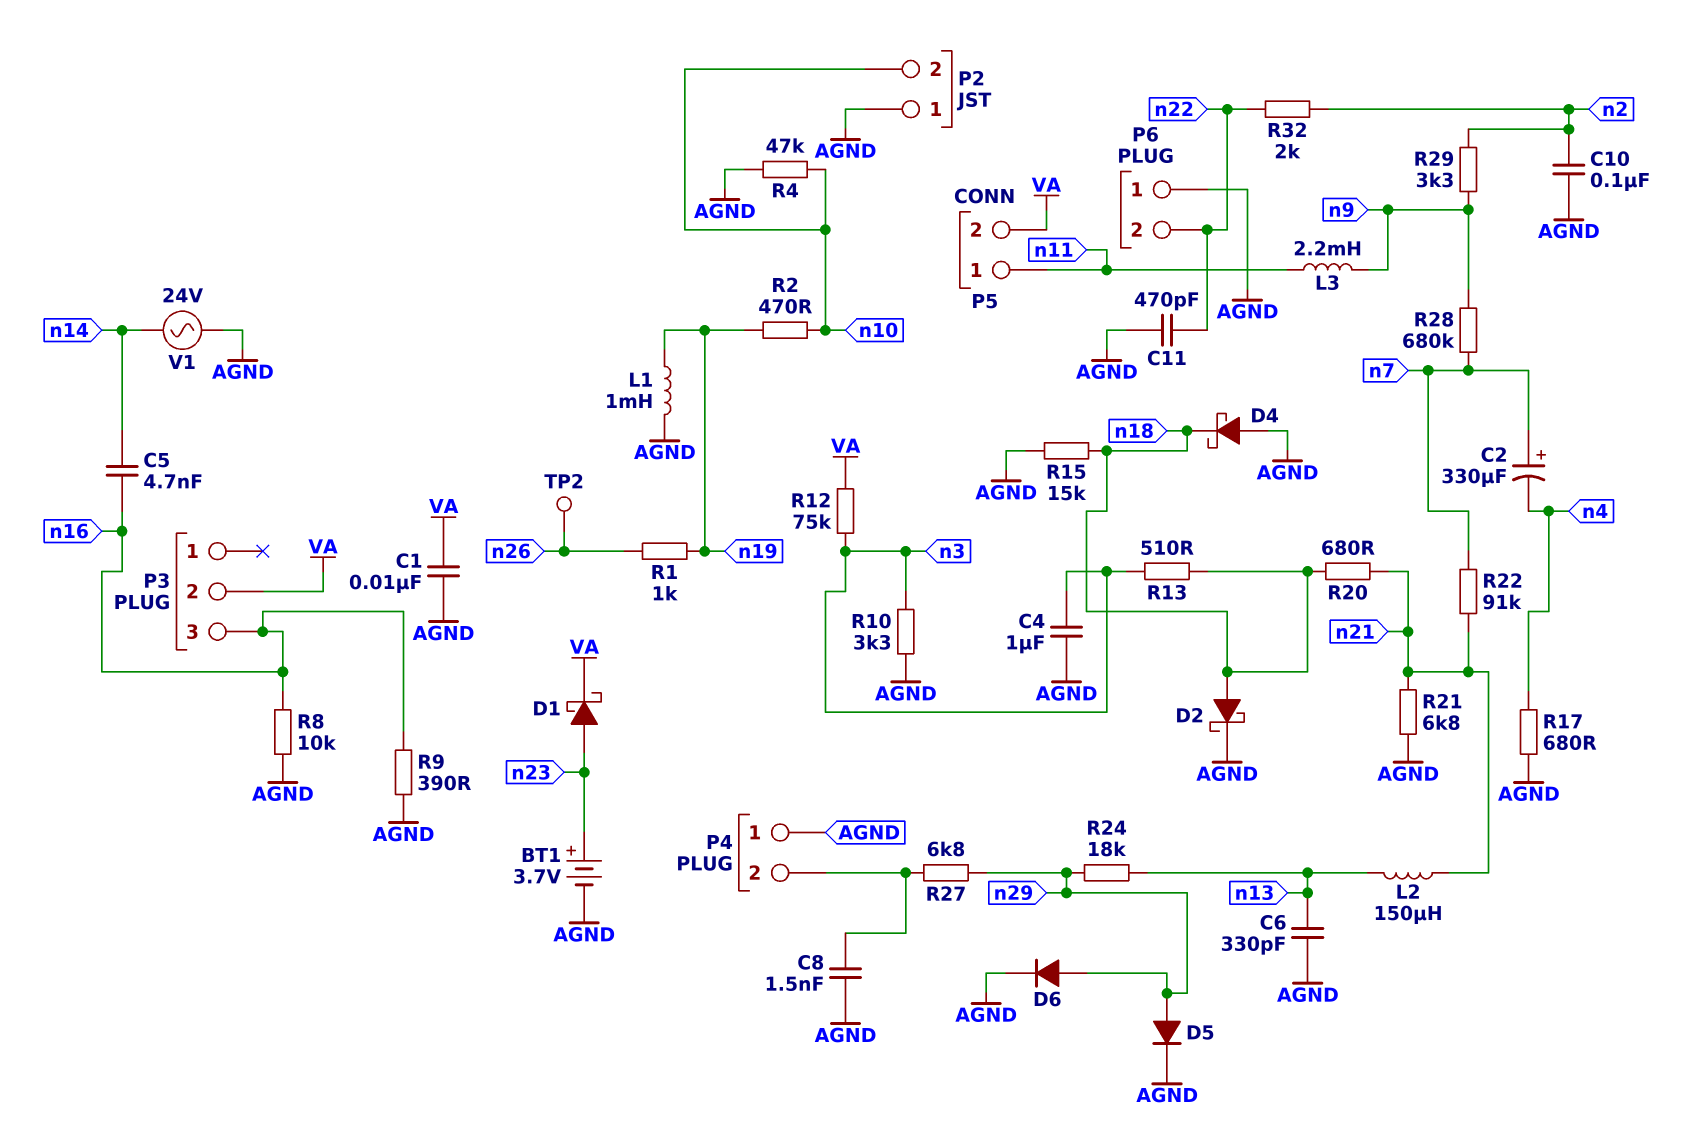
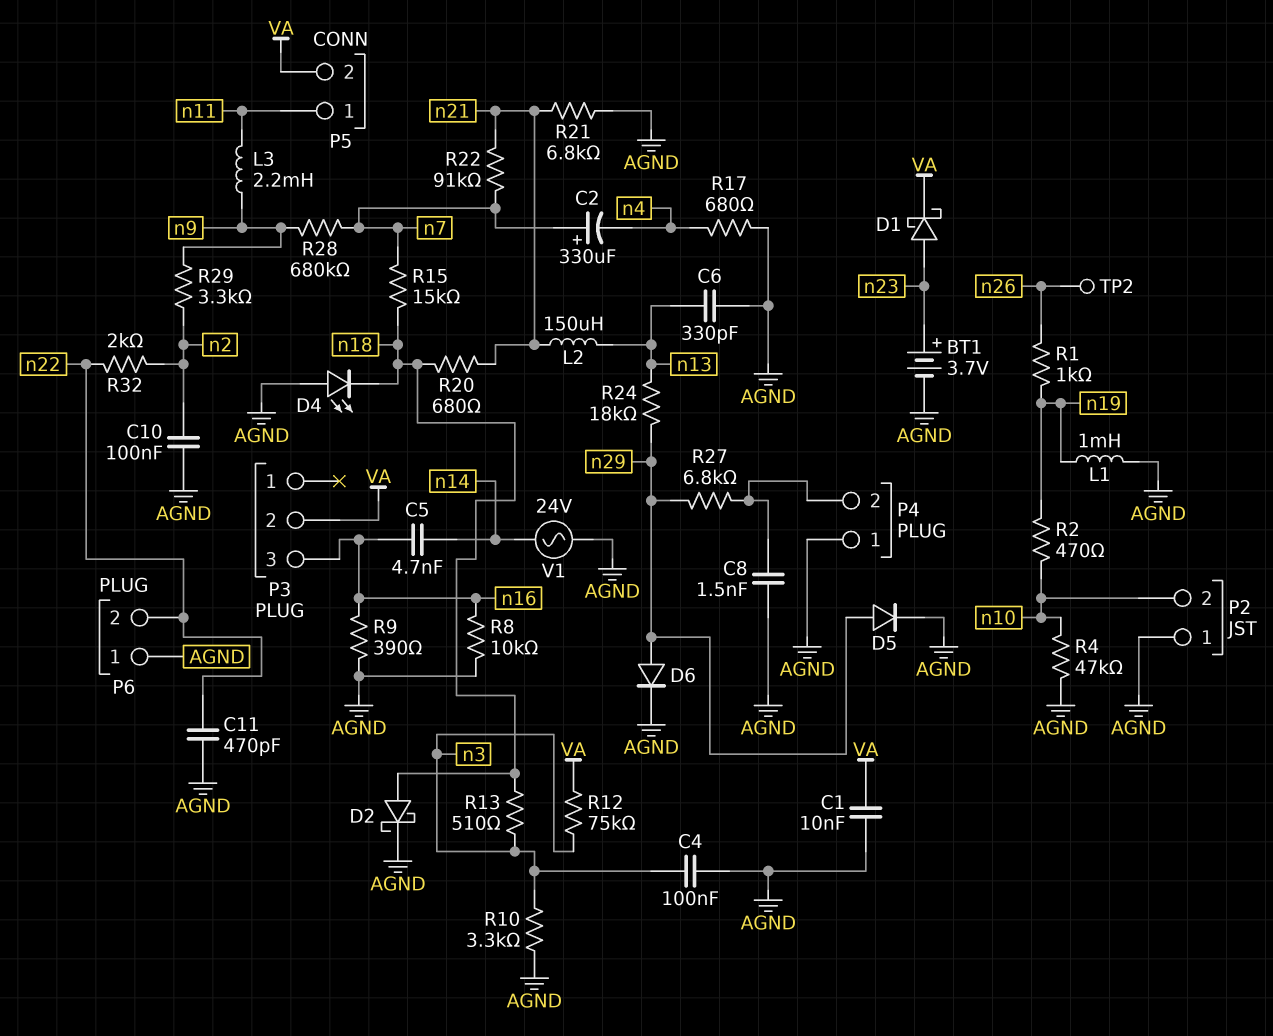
C4: 1uF (AGND, n3) -> 100nF (AGND, n3)
D4: schottky (A AGND, K n18) -> LED (A AGND, K n18)
R15: 15k (AGND, n18) -> 15k (n7, n18)

